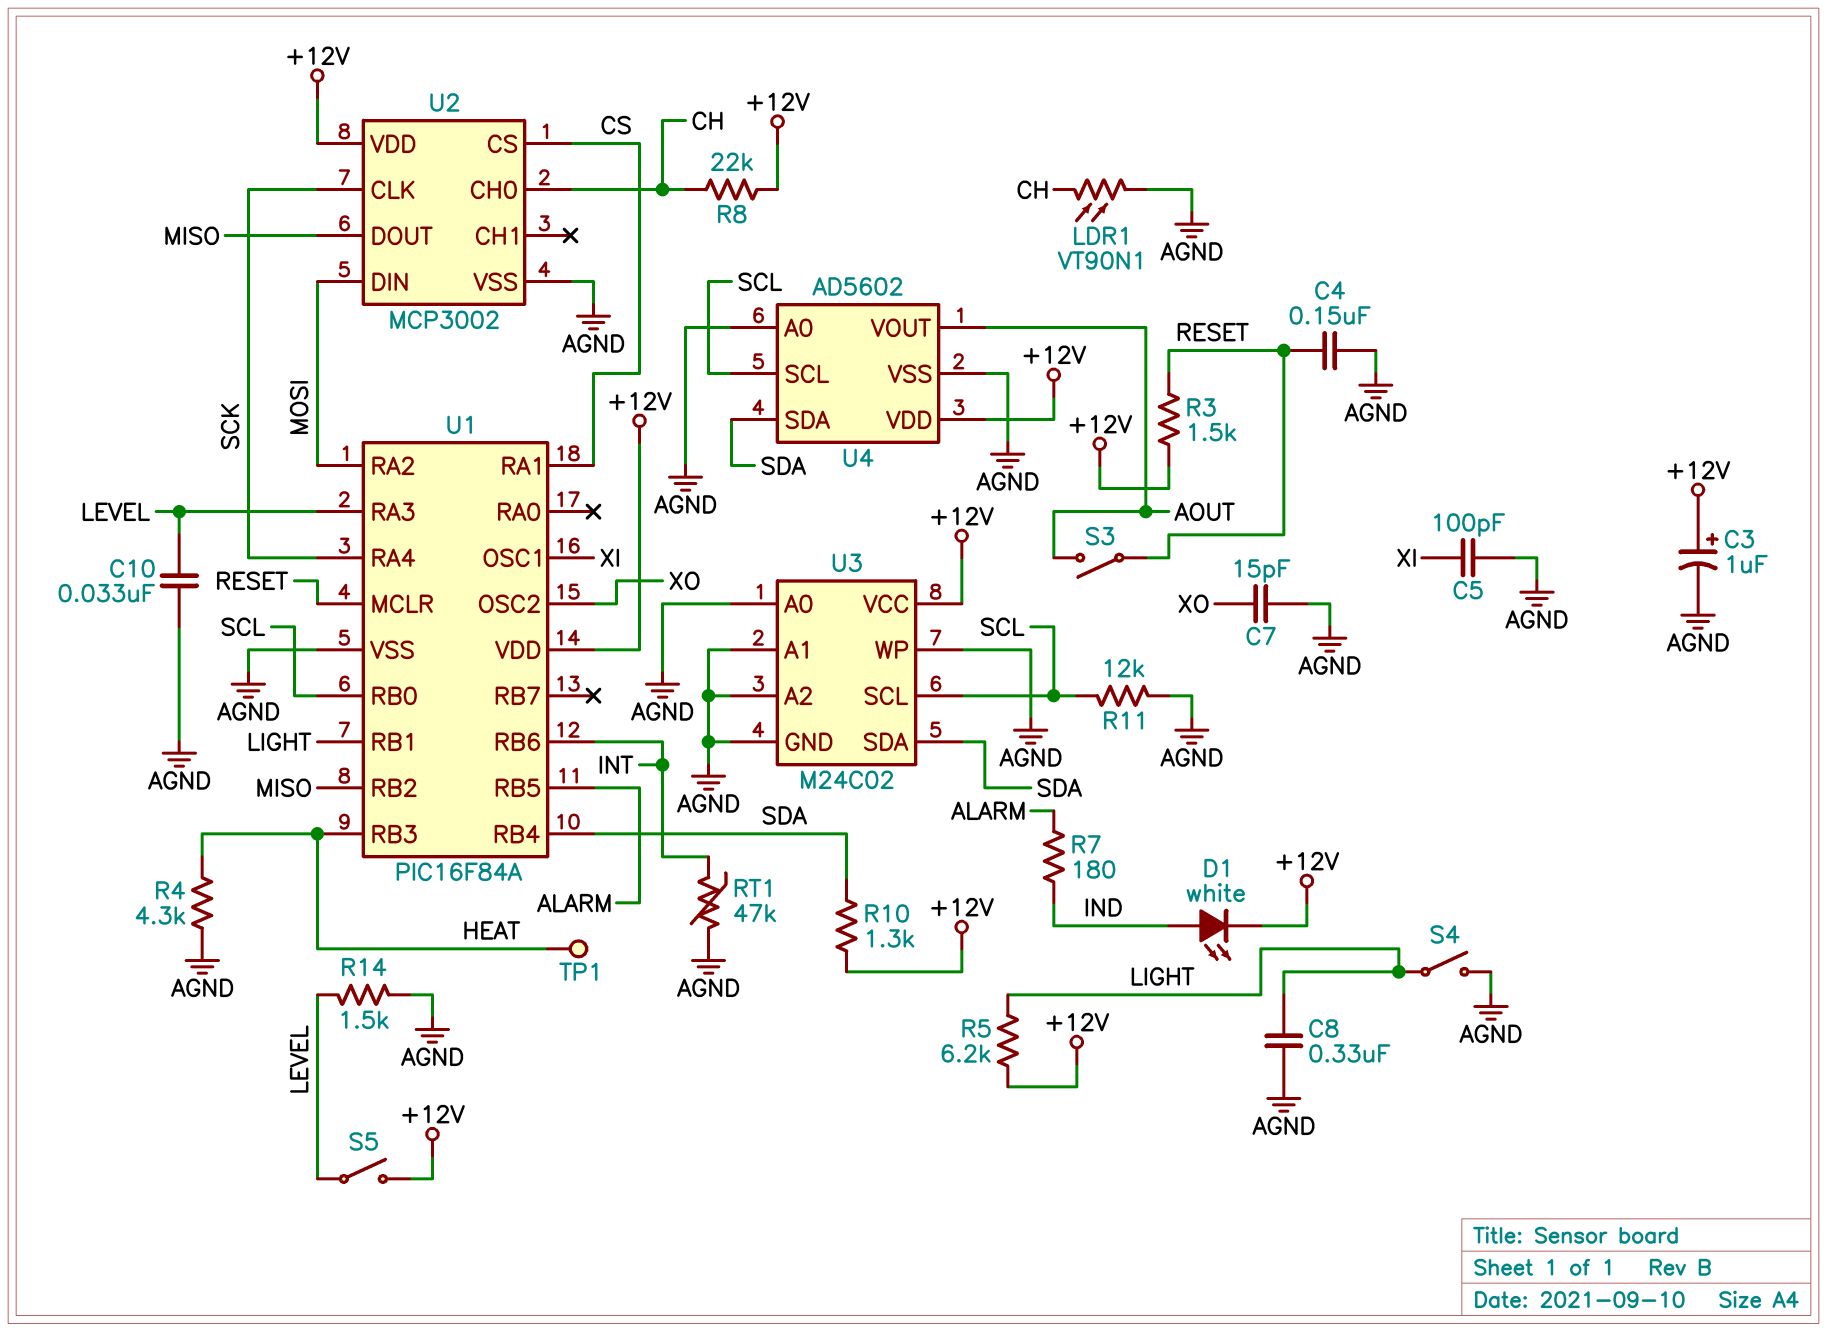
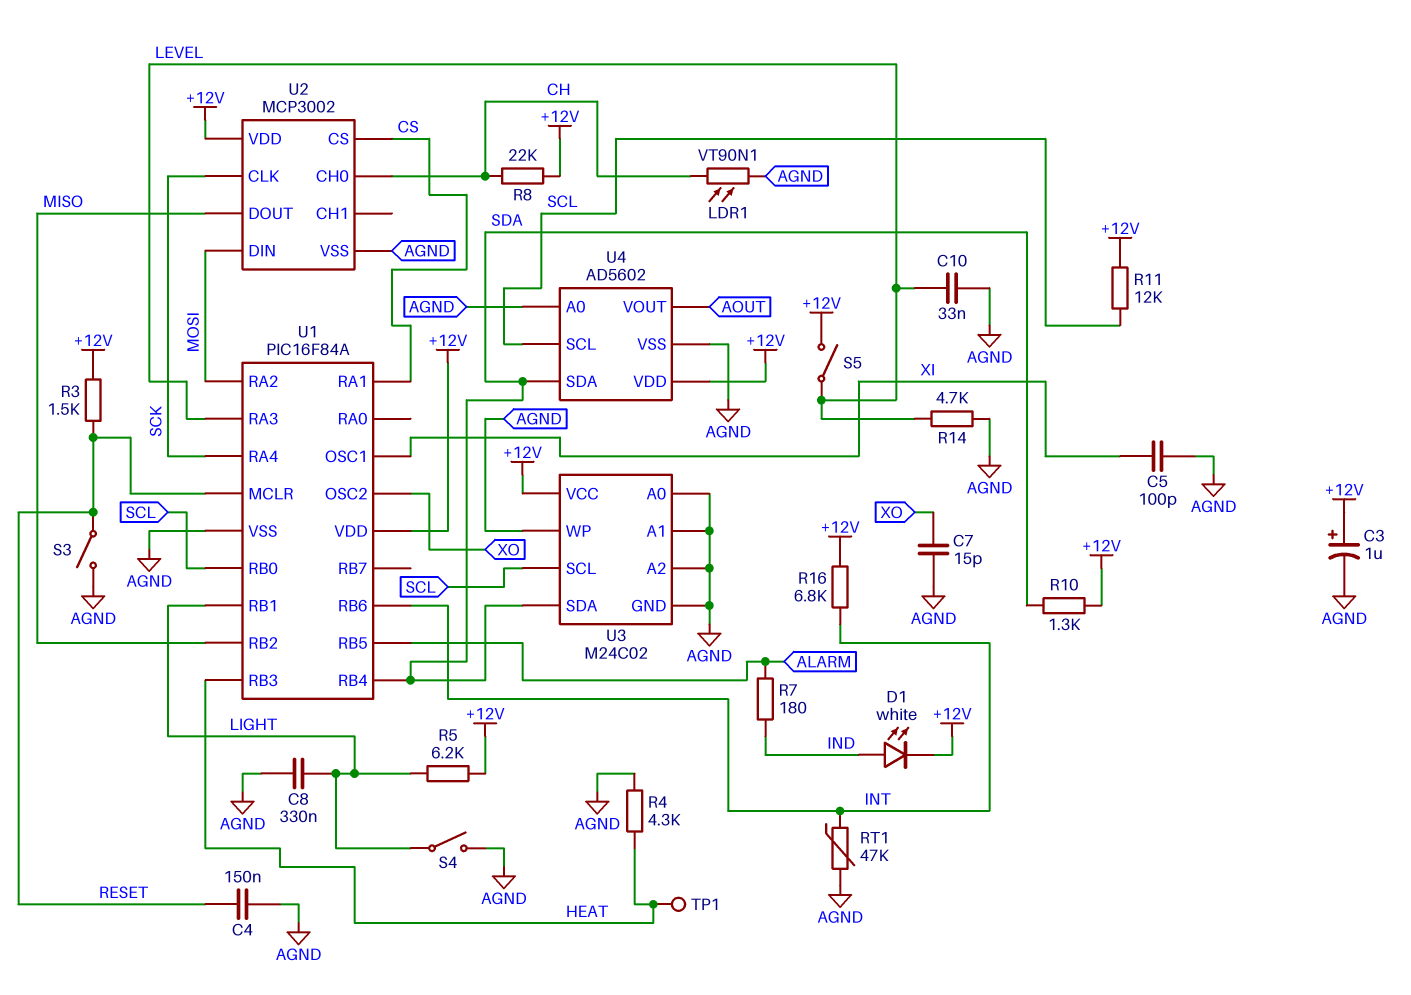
R11: 12k (AGND, SCL) -> 12k (+12V, SCL)
R14: 1.5k (AGND, LEVEL) -> 4.7k (AGND, LEVEL)
R16: none -> 6.8k (+12V, INT)
S3: switch (AOUT, RESET) -> switch (AGND, RESET)

